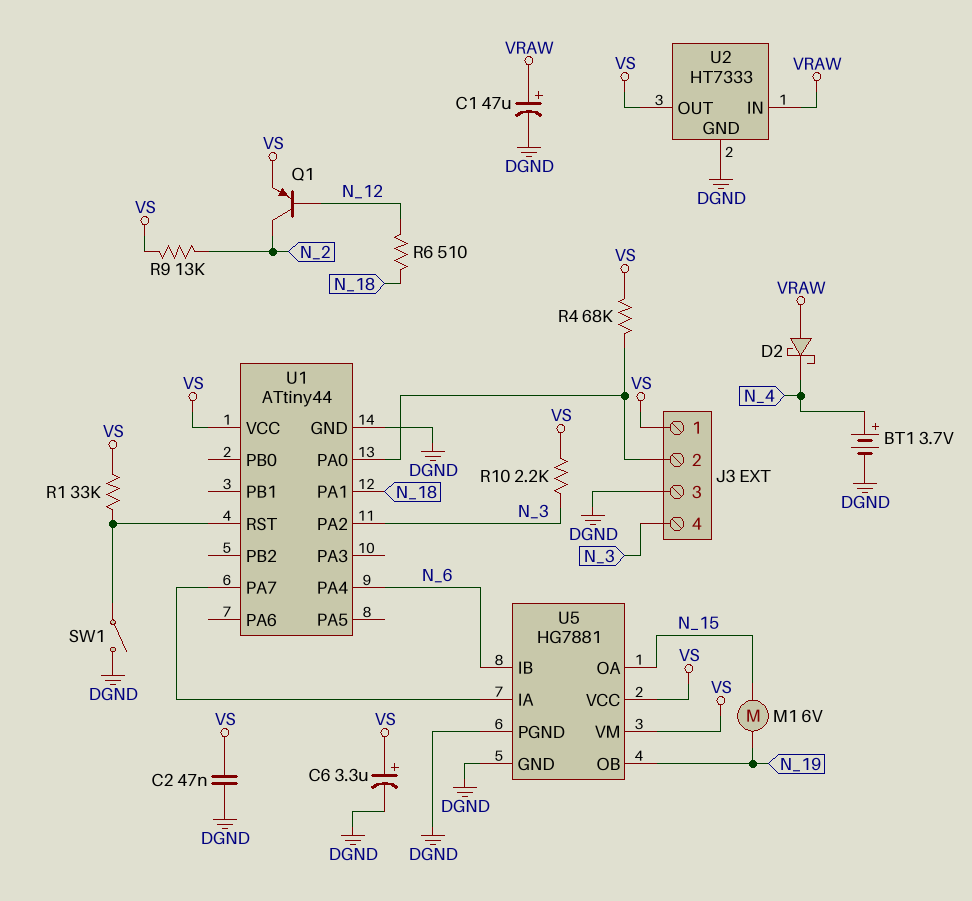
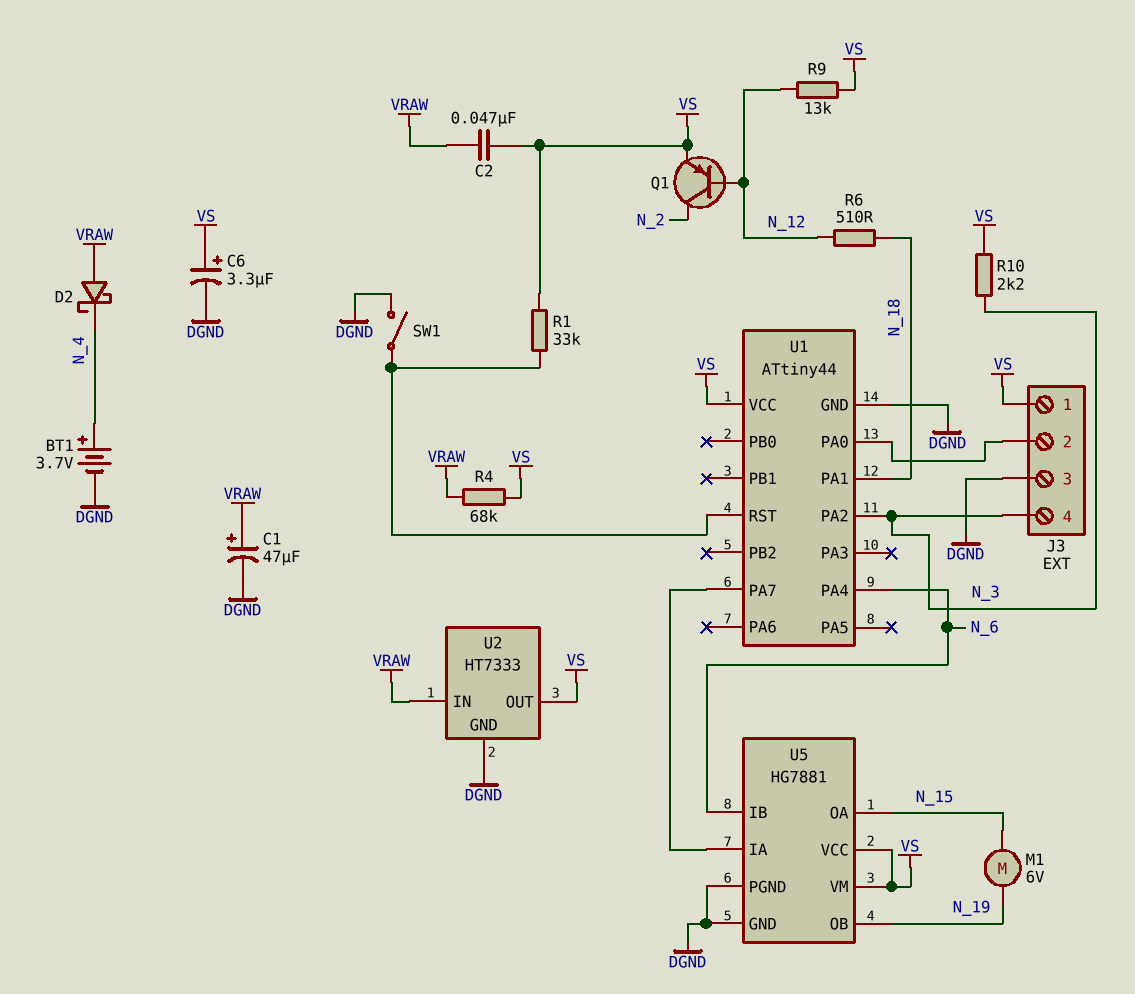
C2: 47nF (DGND, VS) -> 47nF (VRAW, VS)
R4: 68k (J3/2, VS) -> 68k (VRAW, VS)
R9: 13k (N_2, VS) -> 13k (N_12, VS)

